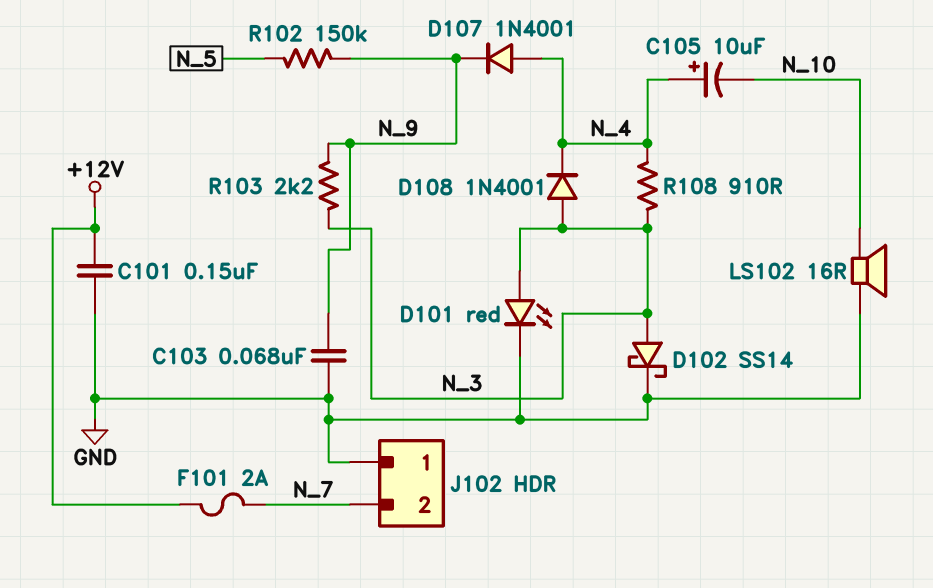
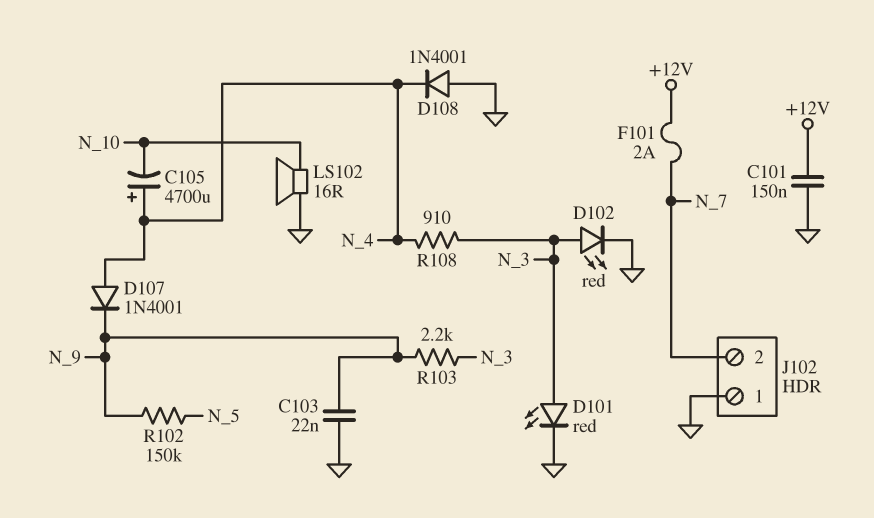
C103: 68nF (GND, N_9) -> 22nF (GND, N_9)
C105: 10uF (plus N_4, minus N_10) -> 4700uF (plus N_4, minus N_10)
D102: schottky SS14 (A N_3, K GND) -> LED red (A N_3, K GND)
D108: diode 1N4001 (A N_3, K N_4) -> diode 1N4001 (A GND, K N_4)

